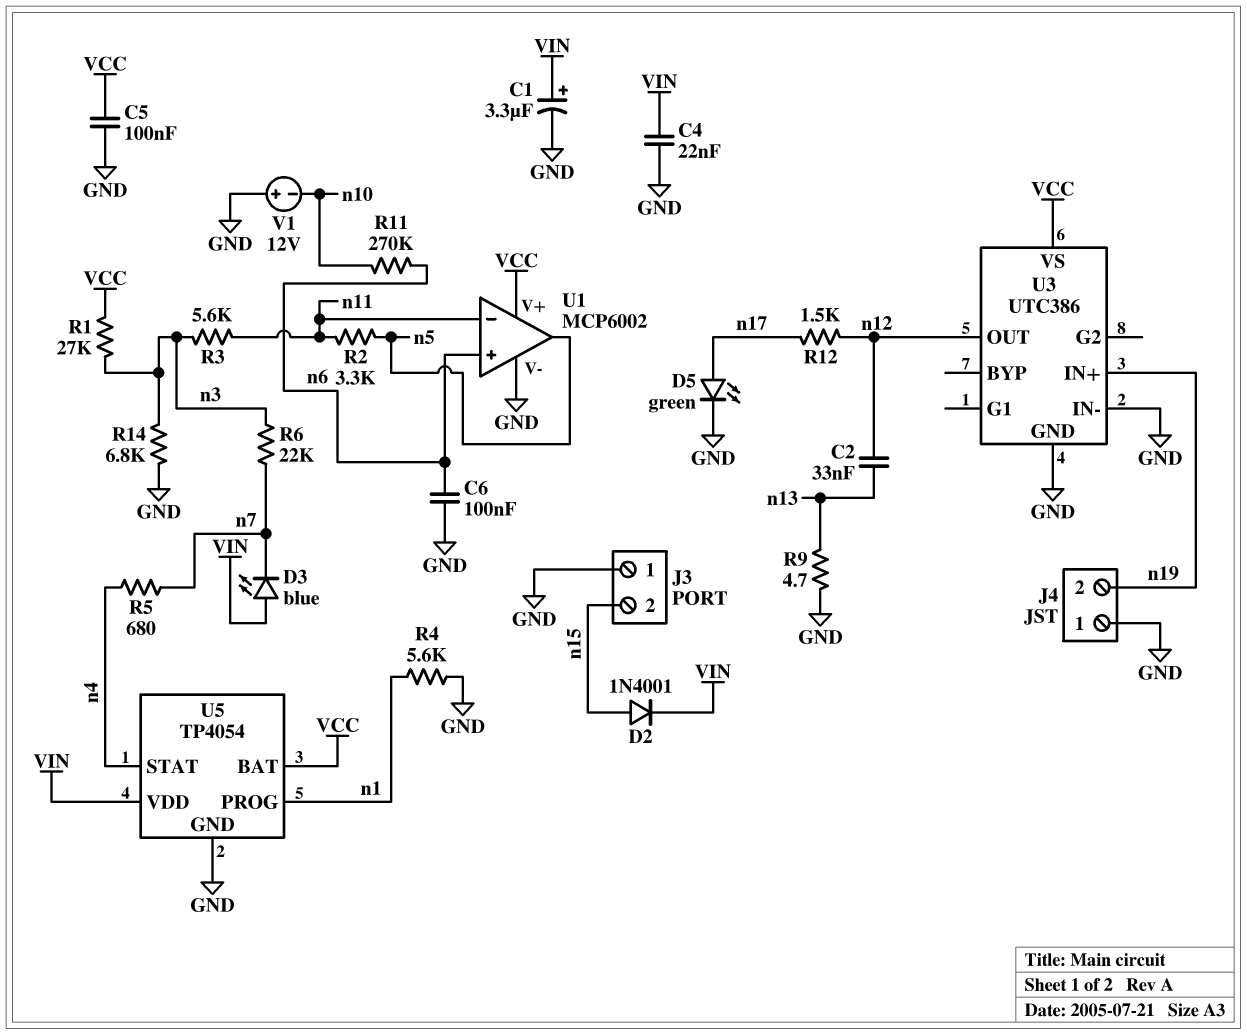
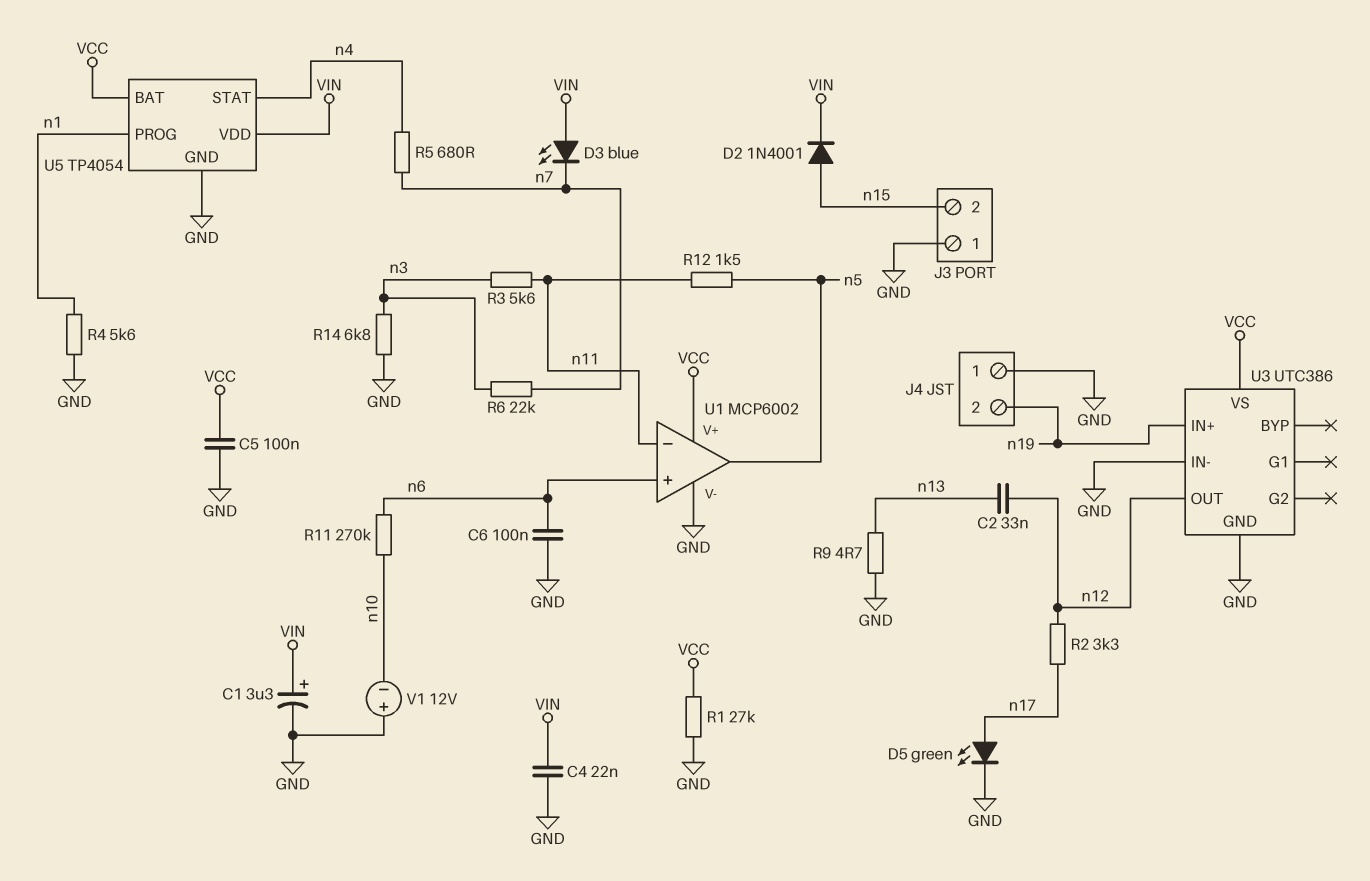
R1: 27k (VCC, n3) -> 27k (GND, VCC)
R2: 3.3k (n5, n11) -> 3.3k (n12, n17)
R12: 1.5k (n12, n17) -> 1.5k (n5, n11)

